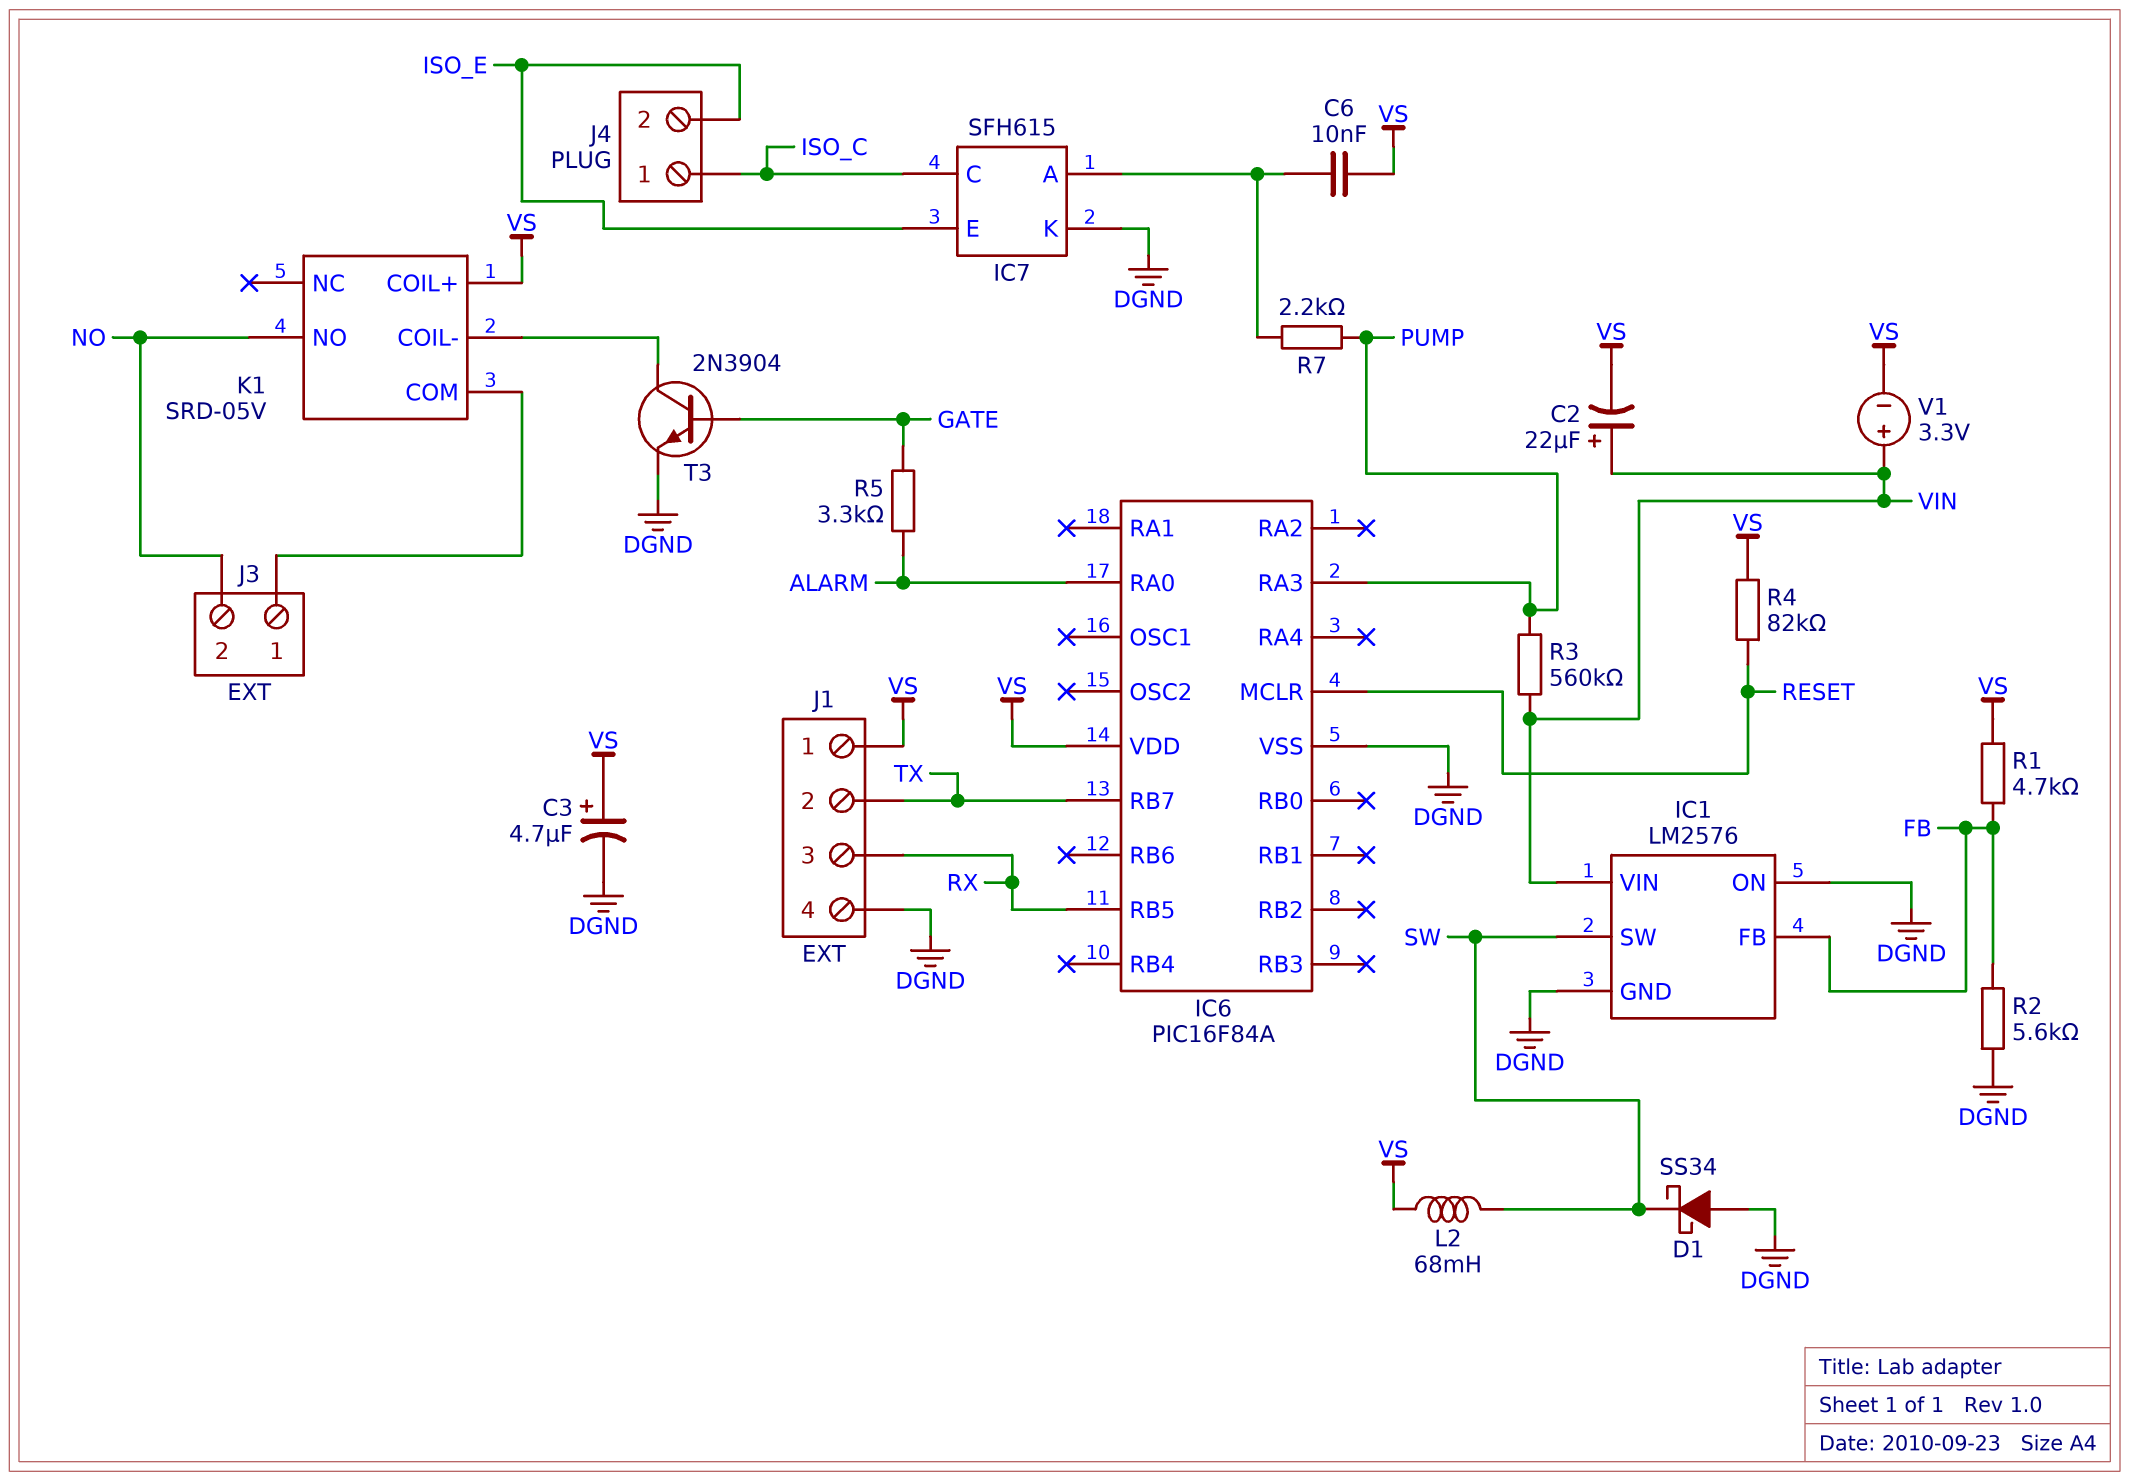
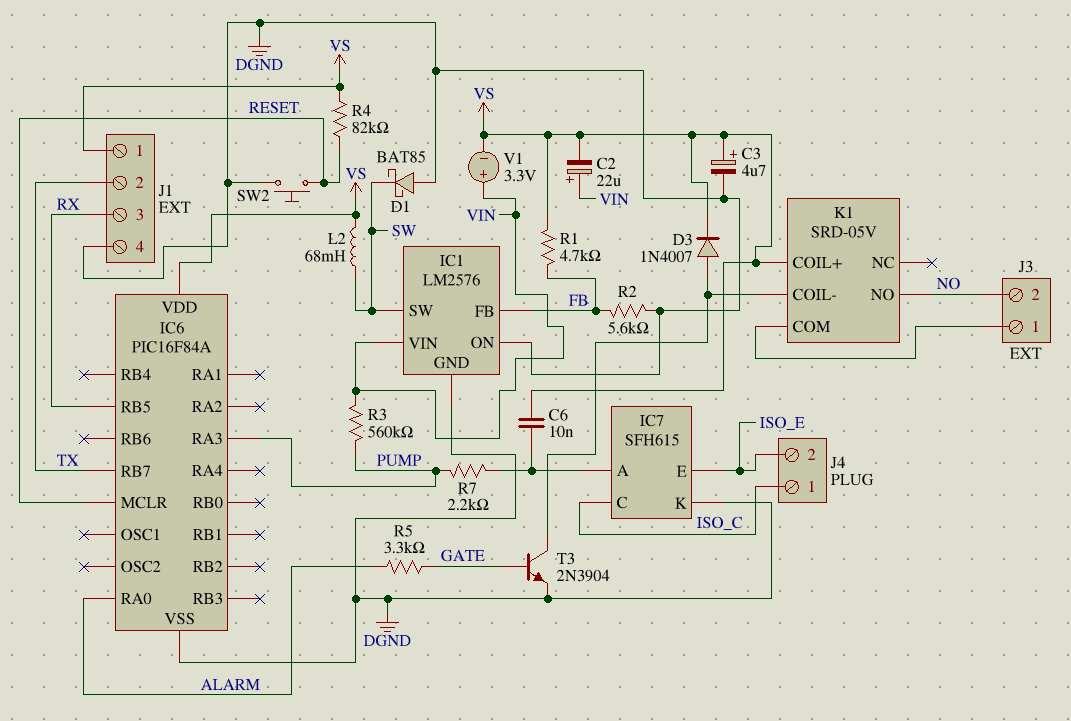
D1: schottky SS34 (A DGND, K SW) -> schottky BAT85 (A DGND, K SW)
D3: none -> diode 1N4007 (A K1/COIL-, K VS)
SW2: none -> button (DGND, RESET)

